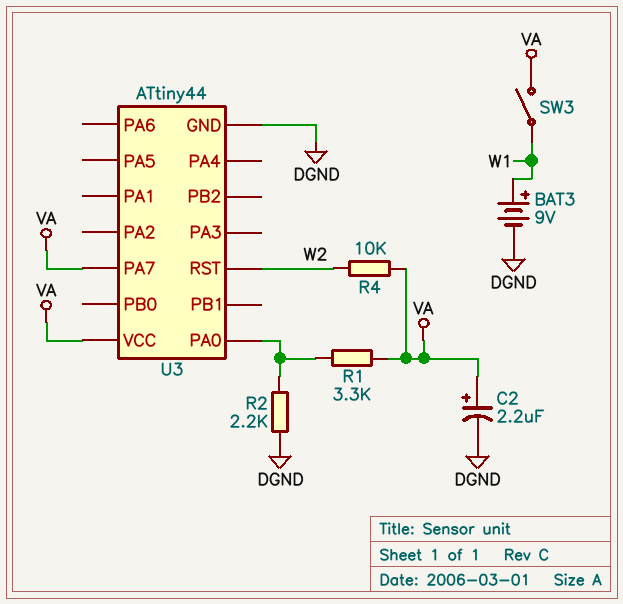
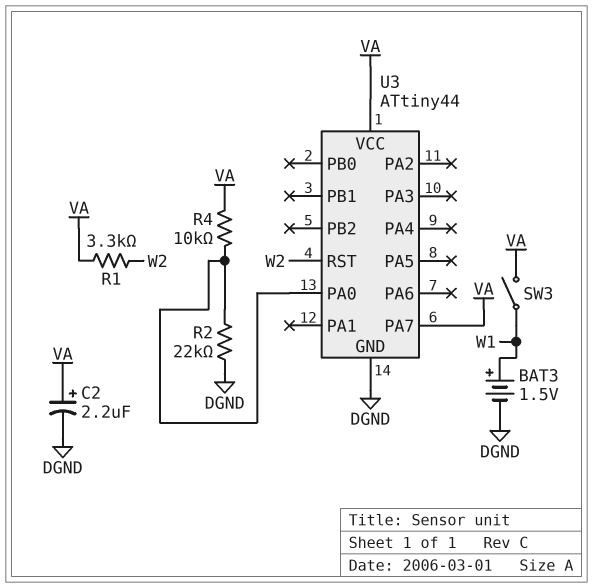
BAT3: 9V (plus W1, minus DGND) -> 1.5V (plus W1, minus DGND)
R1: 3.3k (U3/PA0, VA) -> 3.3k (VA, W2)
R2: 2.2k (DGND, U3/PA0) -> 22k (DGND, U3/PA0)
R4: 10k (VA, W2) -> 10k (U3/PA0, VA)

